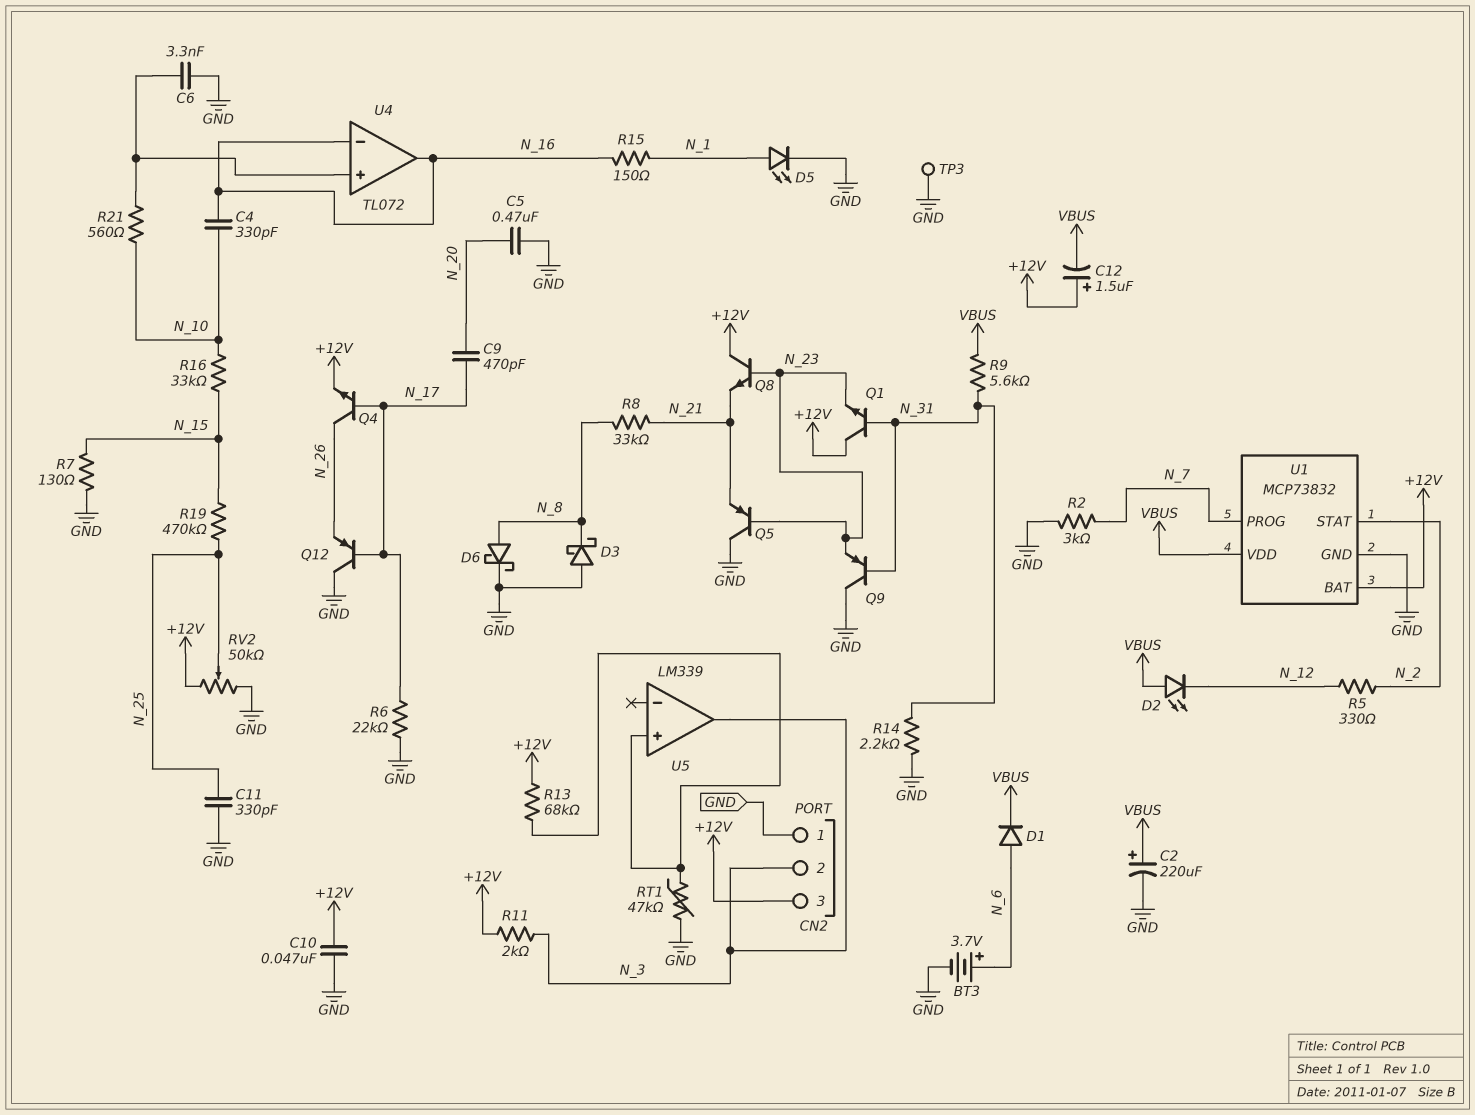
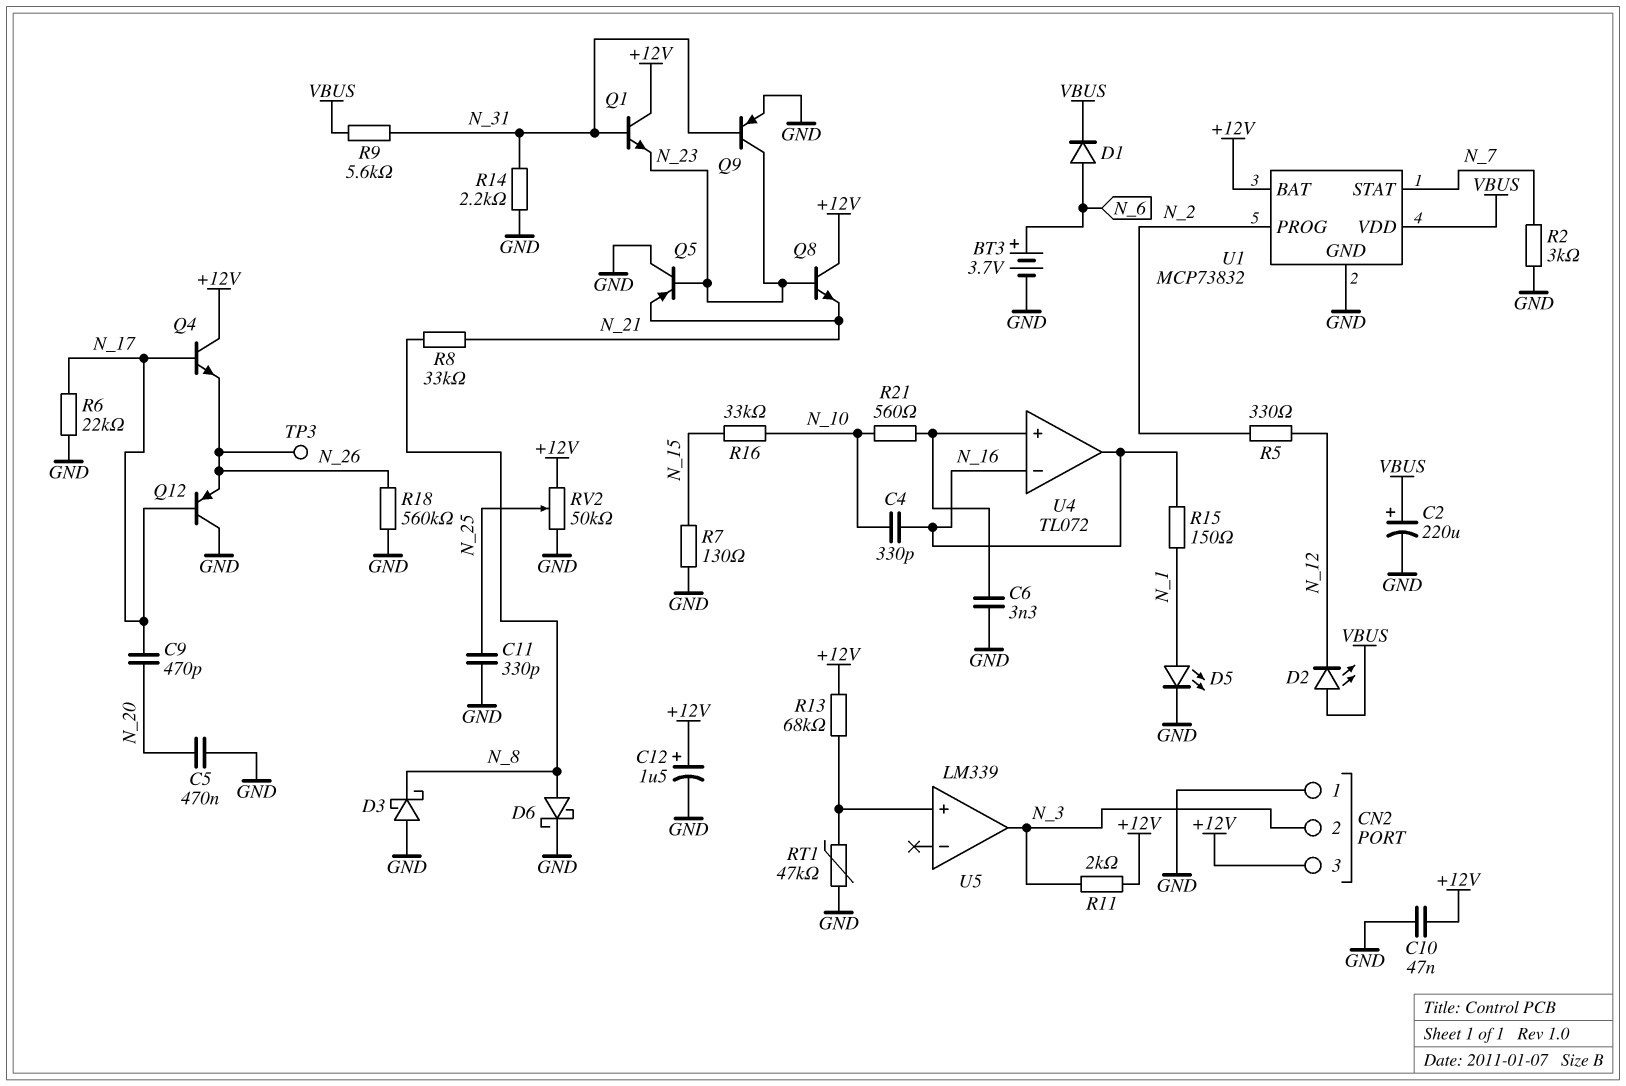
C12: 1.5uF (plus +12V, minus VBUS) -> 1.5uF (plus +12V, minus GND)
Q4: NPN (B N_17, C N_26, E +12V) -> NPN (B N_17, C +12V, E N_26)
Q9: PNP (B N_31, C GND, E N_23) -> PNP (B N_31, C N_23, E GND)
R18: none -> 560k (GND, N_26)
R19: 470k (N_15, N_25) -> none
TP3: test point (GND) -> test point (N_26)
U1 pin PROG: N_7 -> N_2
U1 pin STAT: N_2 -> N_7

